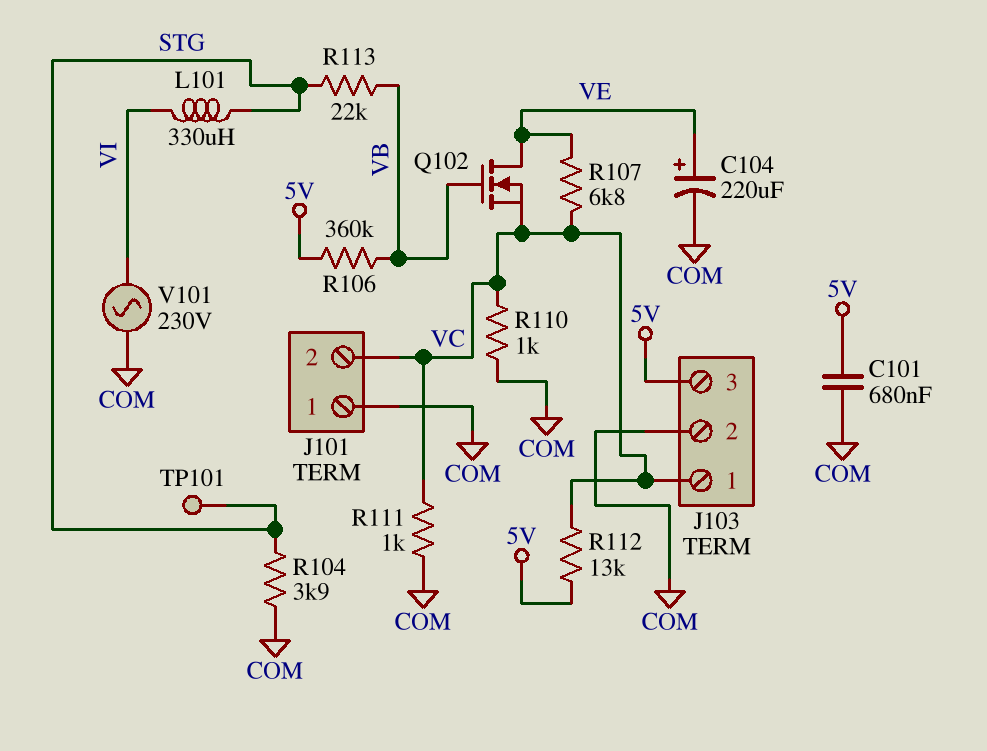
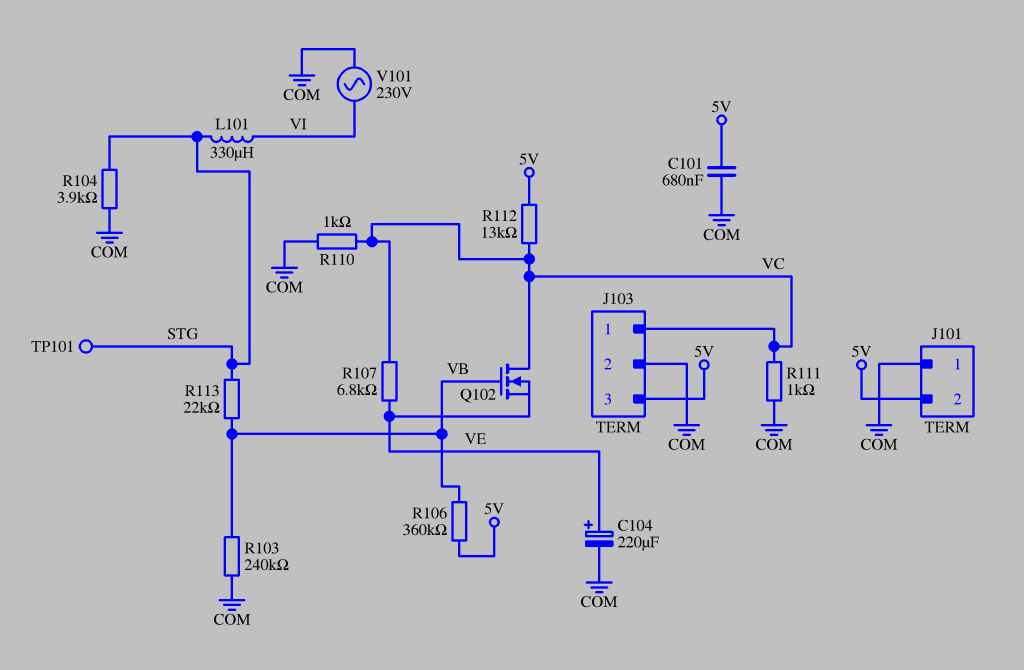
J101 pin 2: VC -> 5V
Q102: NMOS (G VB, D VE, S VC) -> NMOS (G VB, D VC, S VE)
R103: none -> 240k (COM, VB)

